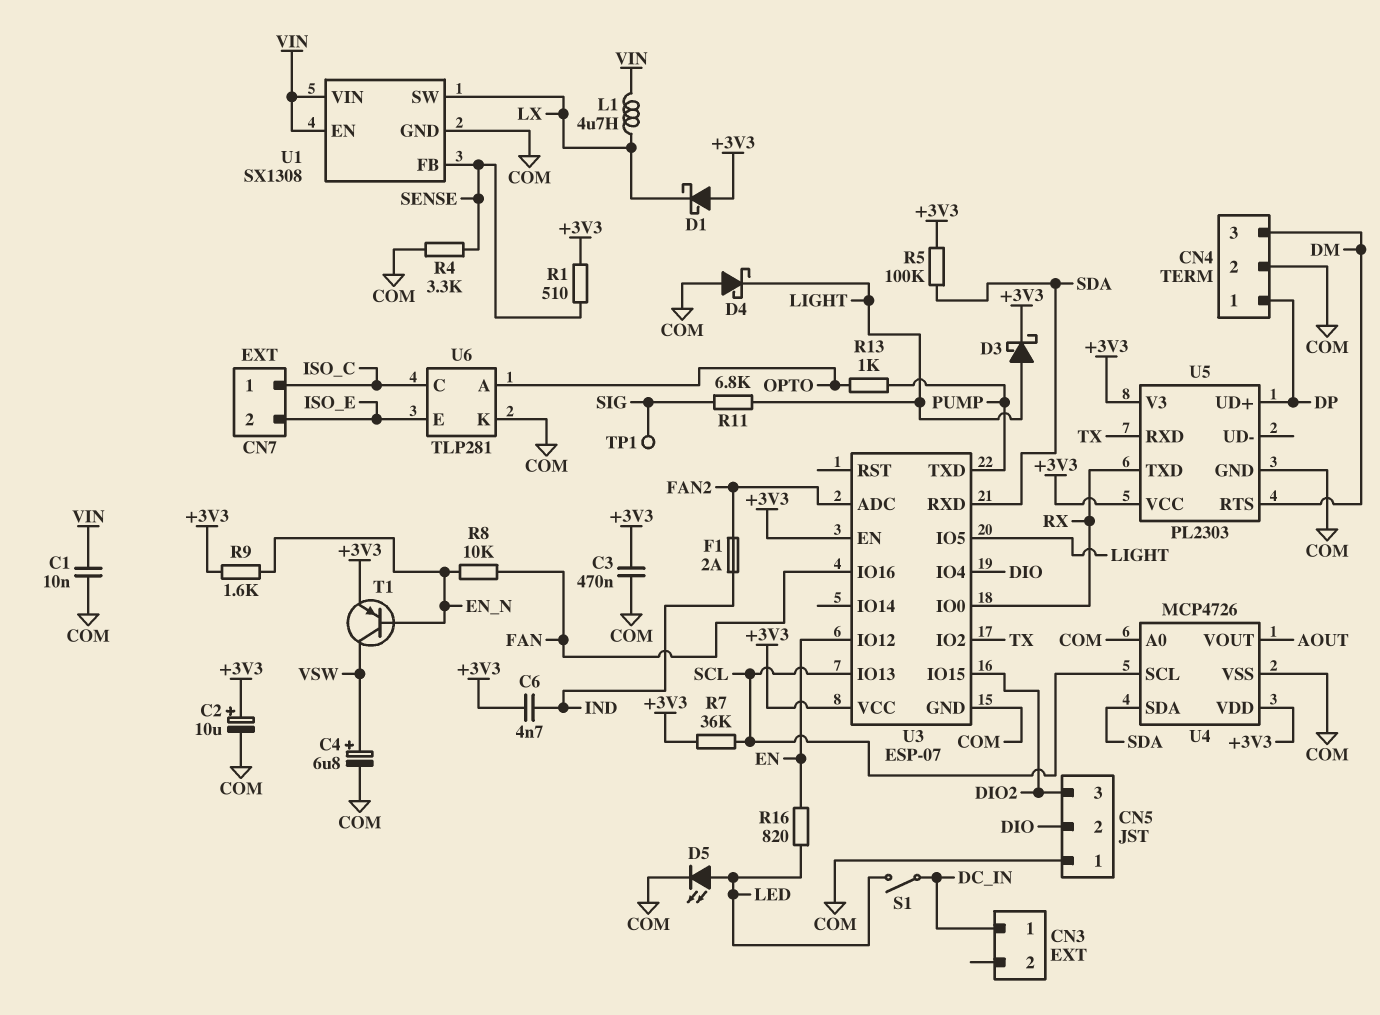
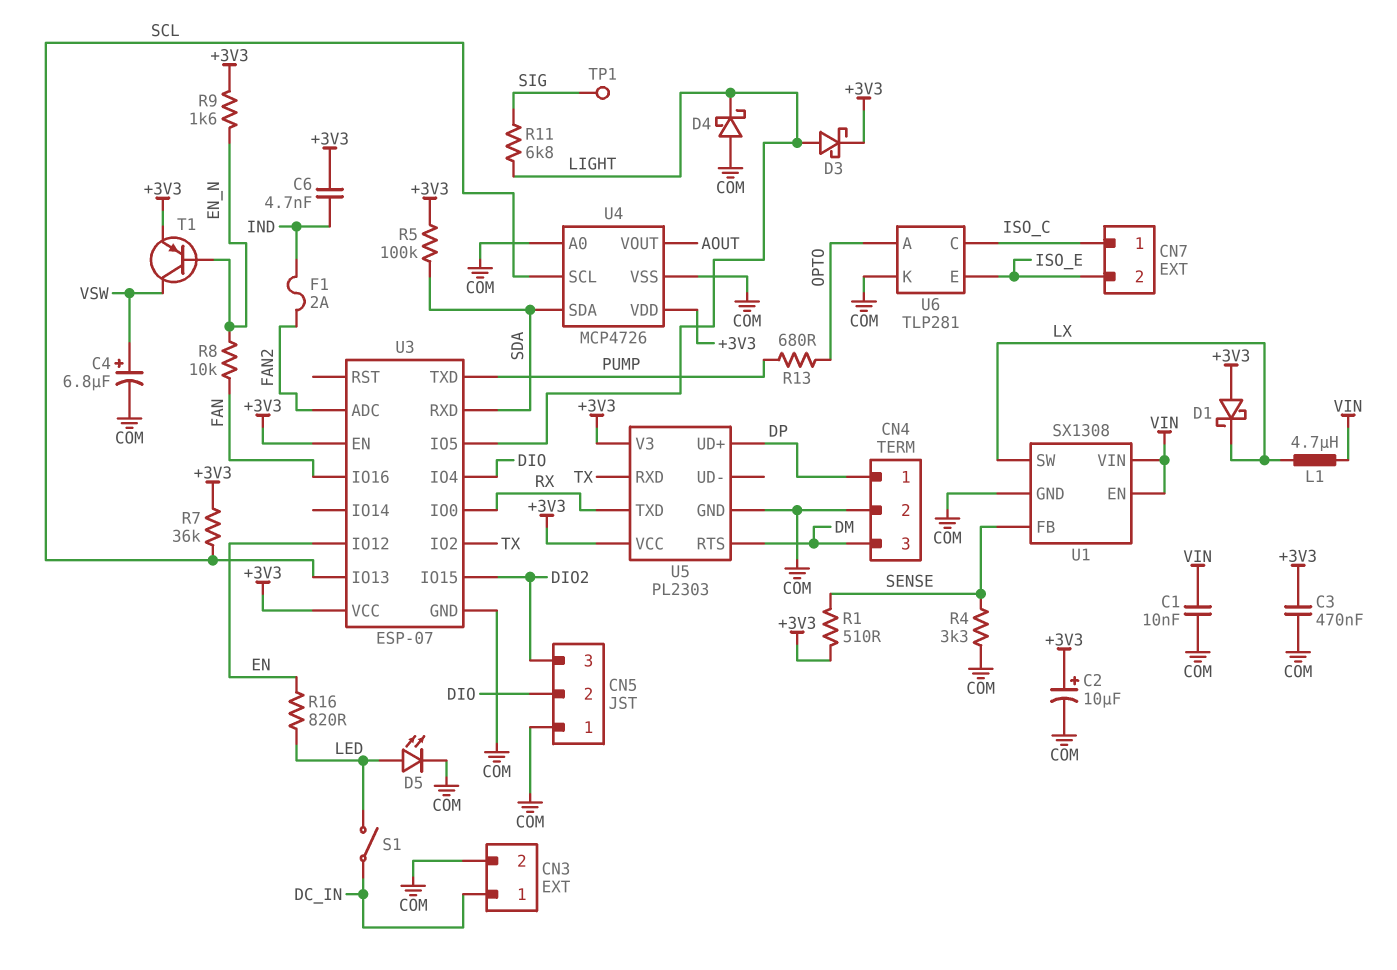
CN3 pin 2: none -> COM
R13: 1k (OPTO, PUMP) -> 680 (OPTO, PUMP)

